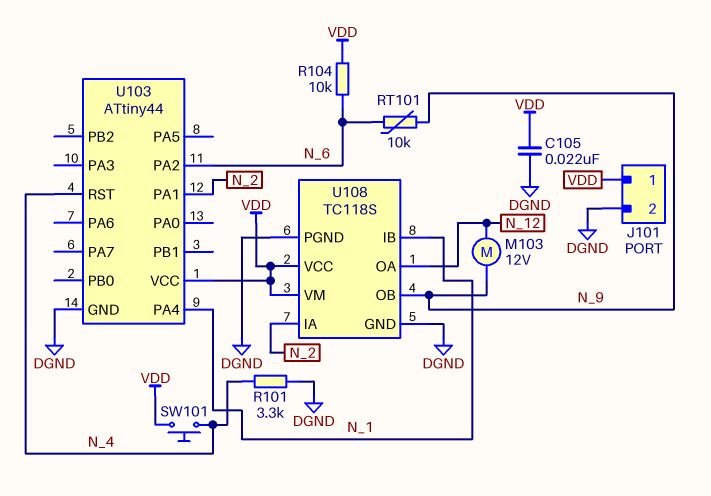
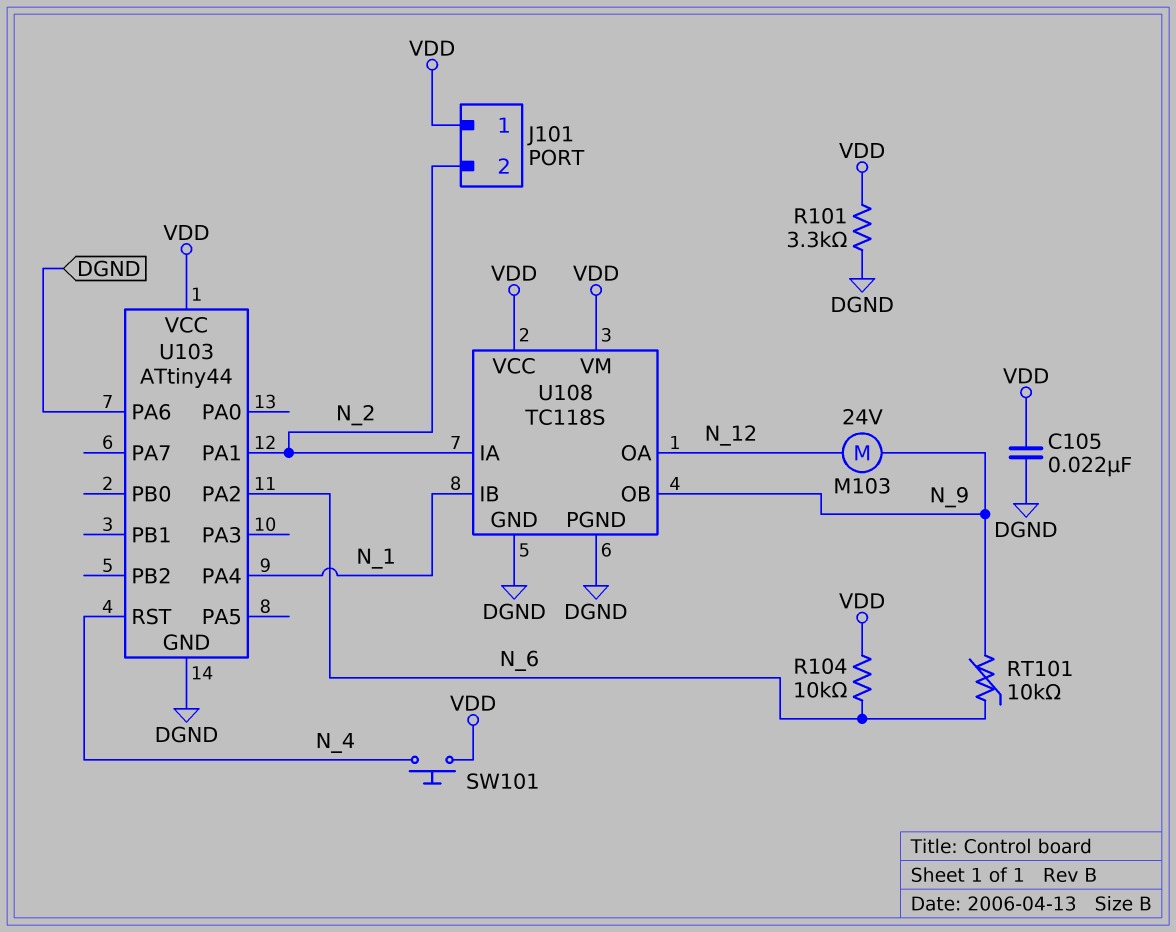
J101 pin 2: DGND -> N_2
M103: motor 12V (N_9, N_12) -> motor 24V (N_9, N_12)
R101: 3.3k (DGND, N_4) -> 3.3k (DGND, VDD)
U103 pin PA6: none -> DGND

